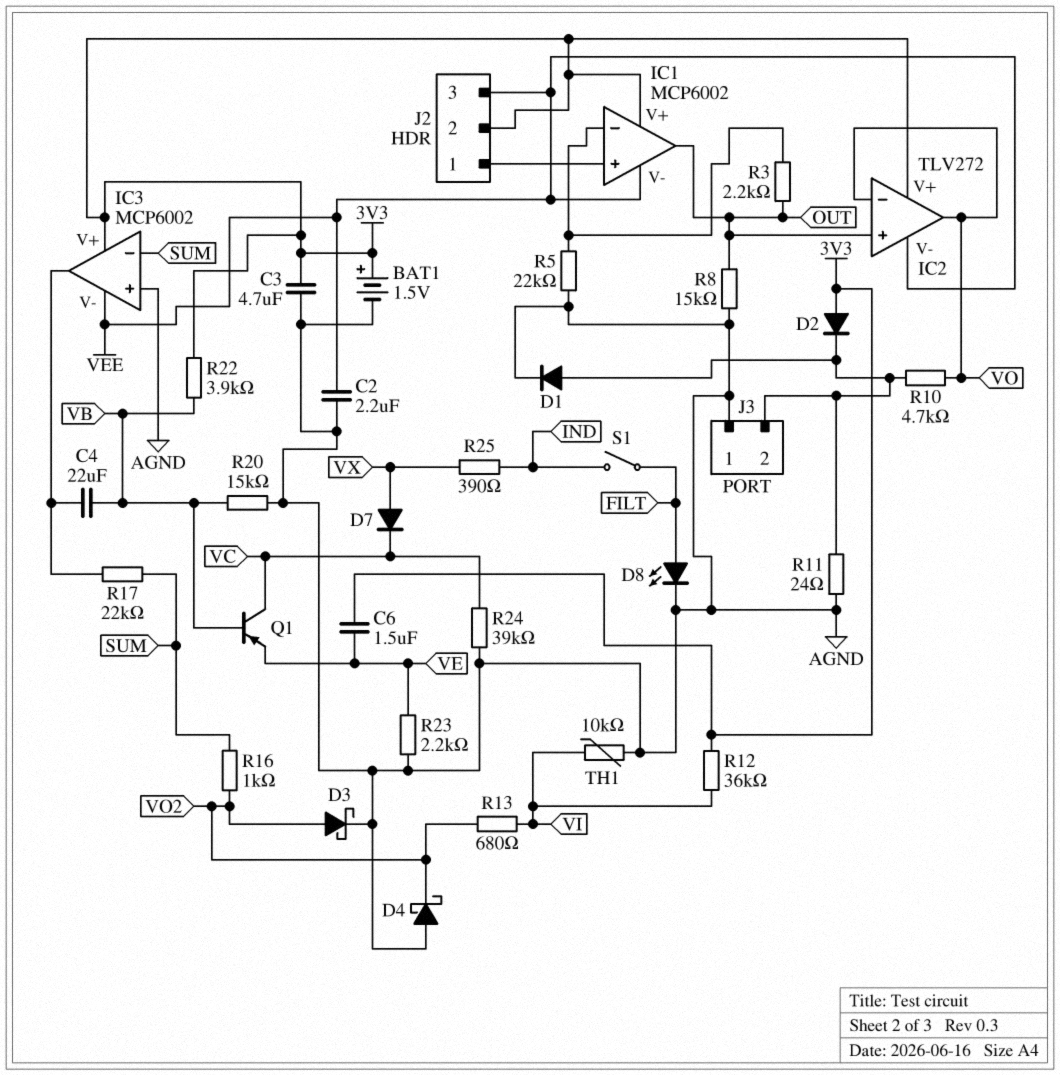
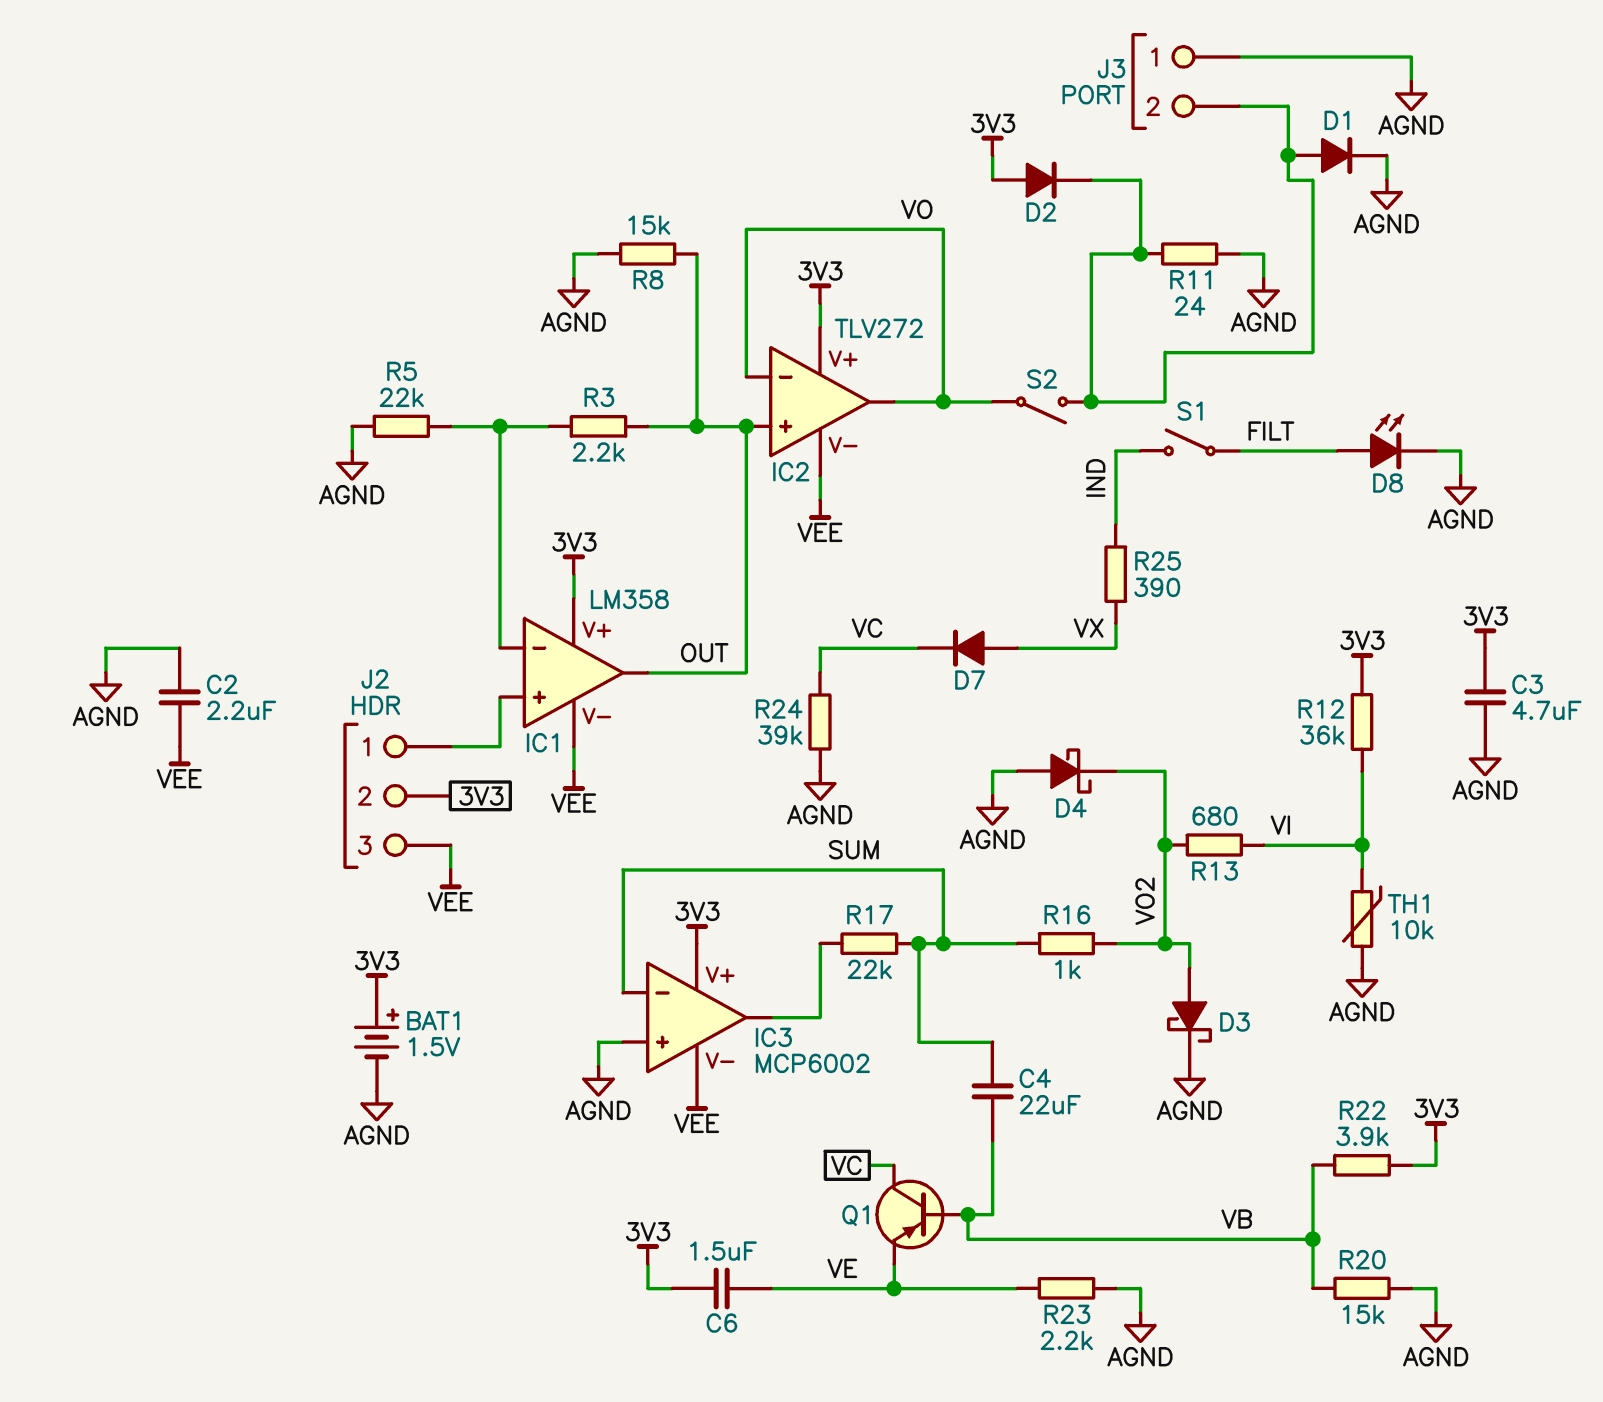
C4: 22uF (IC3/out, VB) -> 22uF (SUM, VB)
IC1: MCP6002 -> LM358
R10: 4.7k (J3/2, VO) -> none
S2: none -> switch (J3/2, VO)

